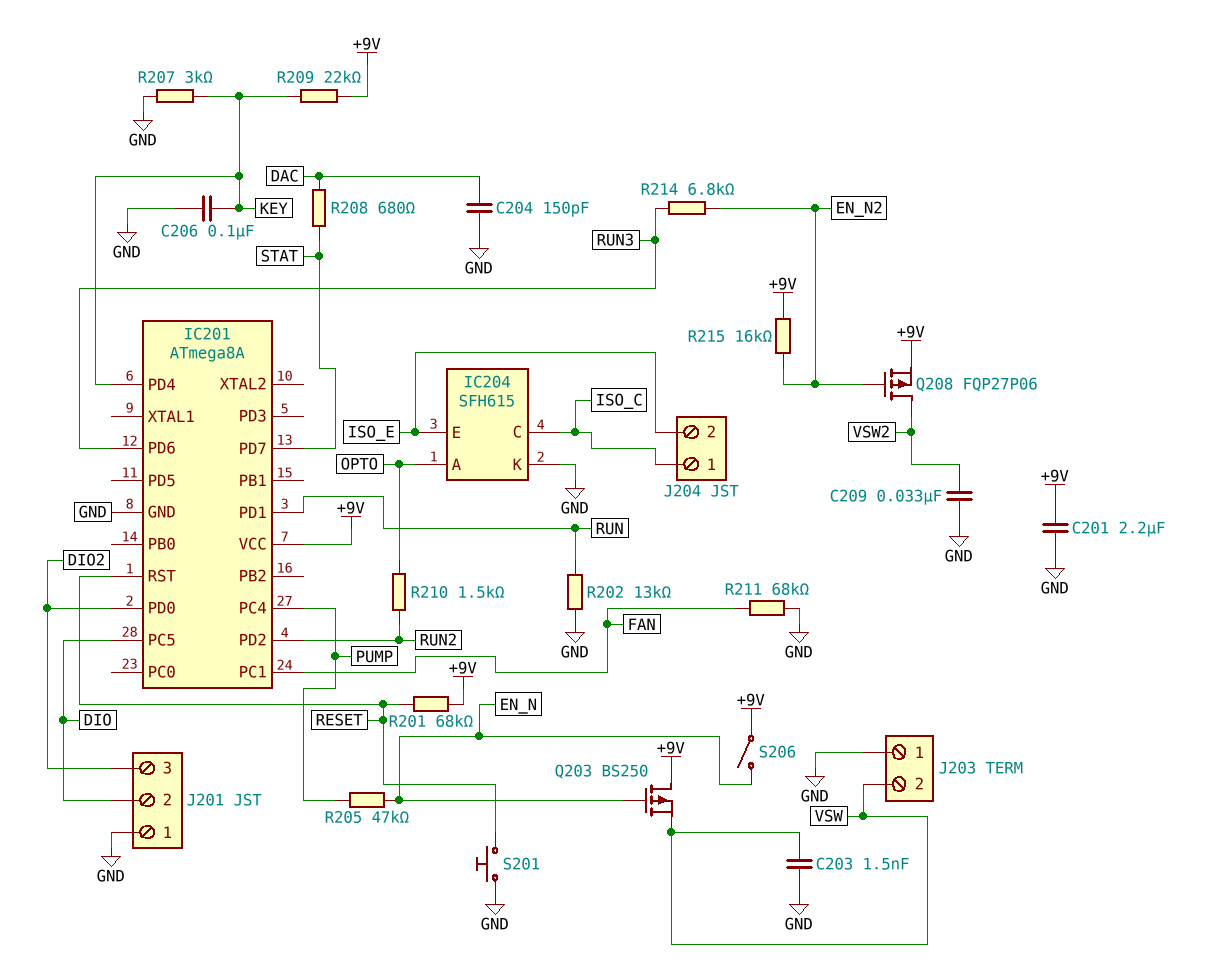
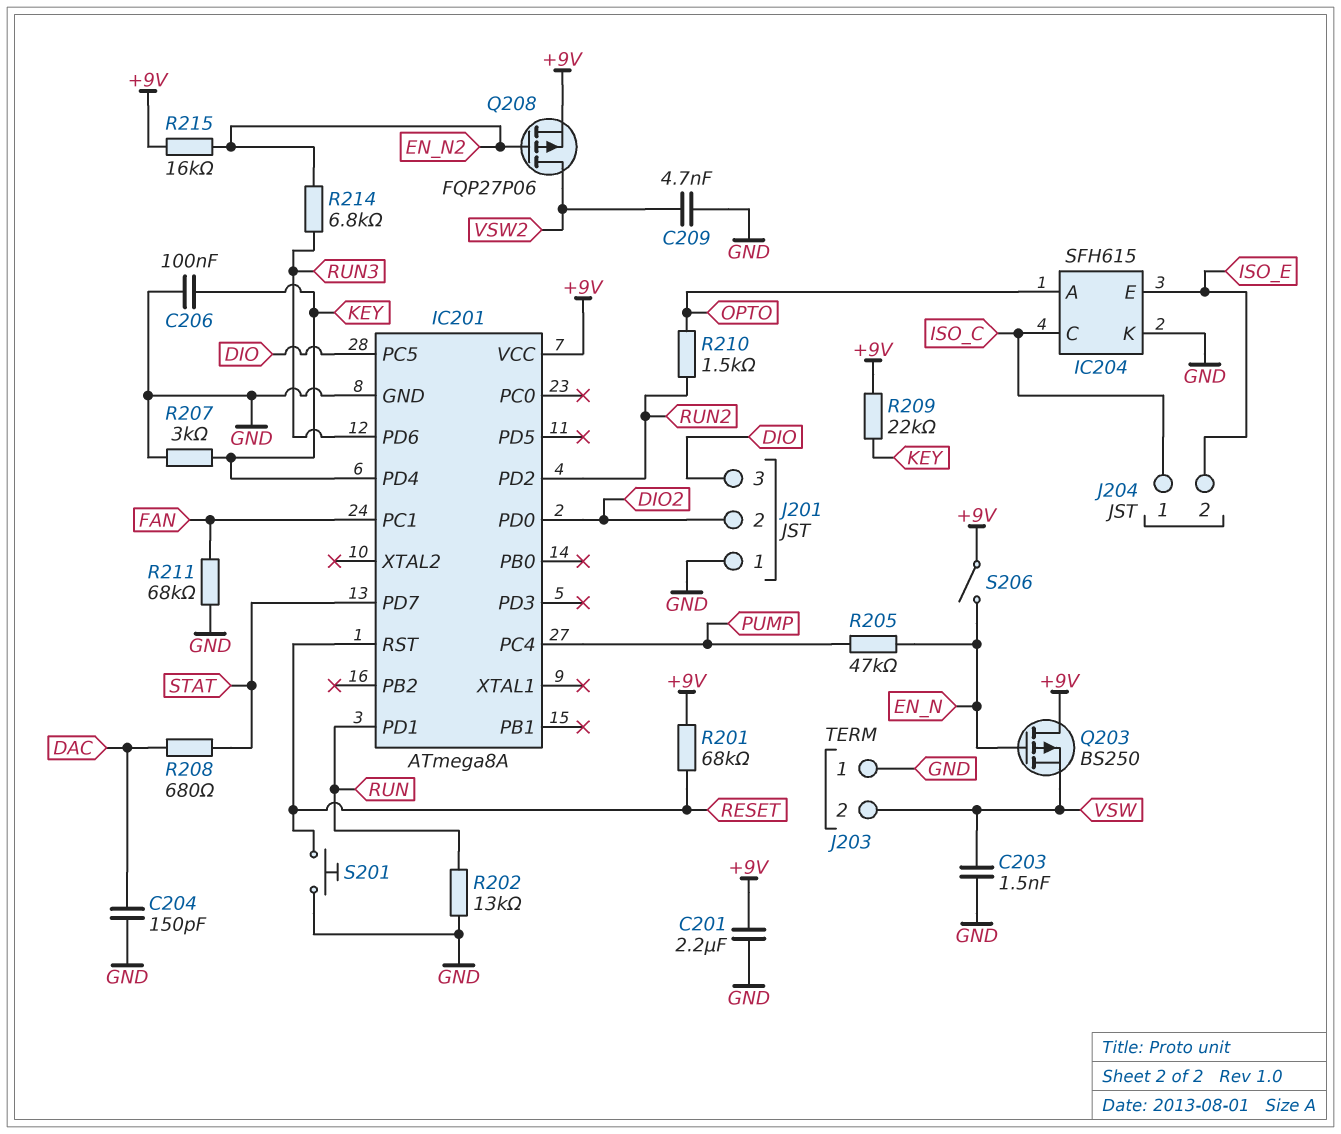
C209: 33nF (GND, VSW2) -> 4.7nF (GND, VSW2)
J201 pin 2: DIO -> DIO2
J201 pin 3: DIO2 -> DIO

